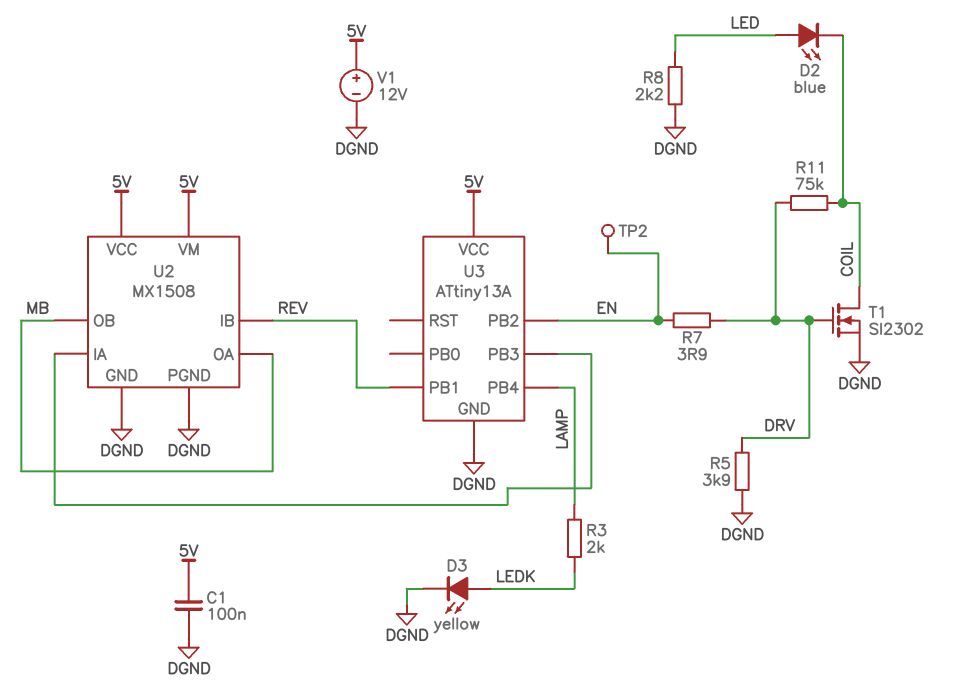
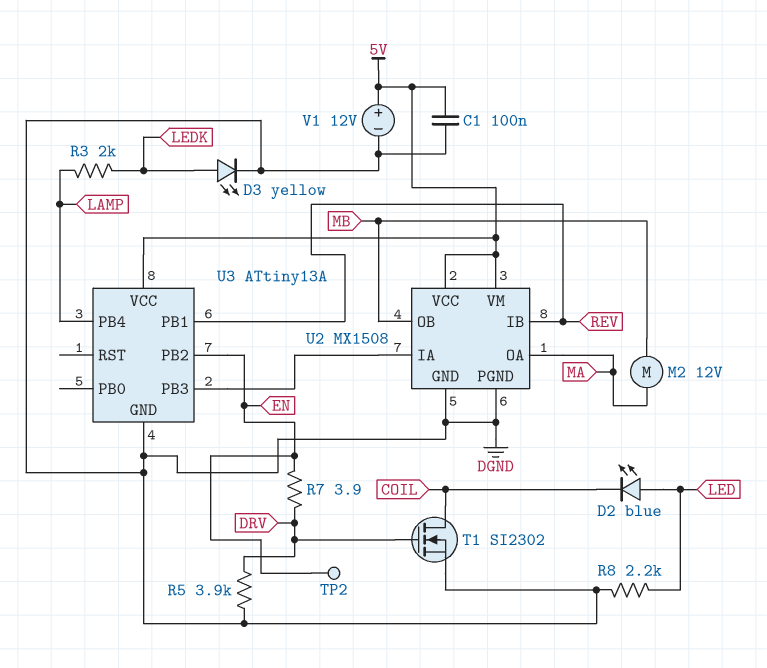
M2: none -> motor 12V (MA, MB)
R11: 75k (COIL, DRV) -> none
U2 pin OA: MB -> MA

